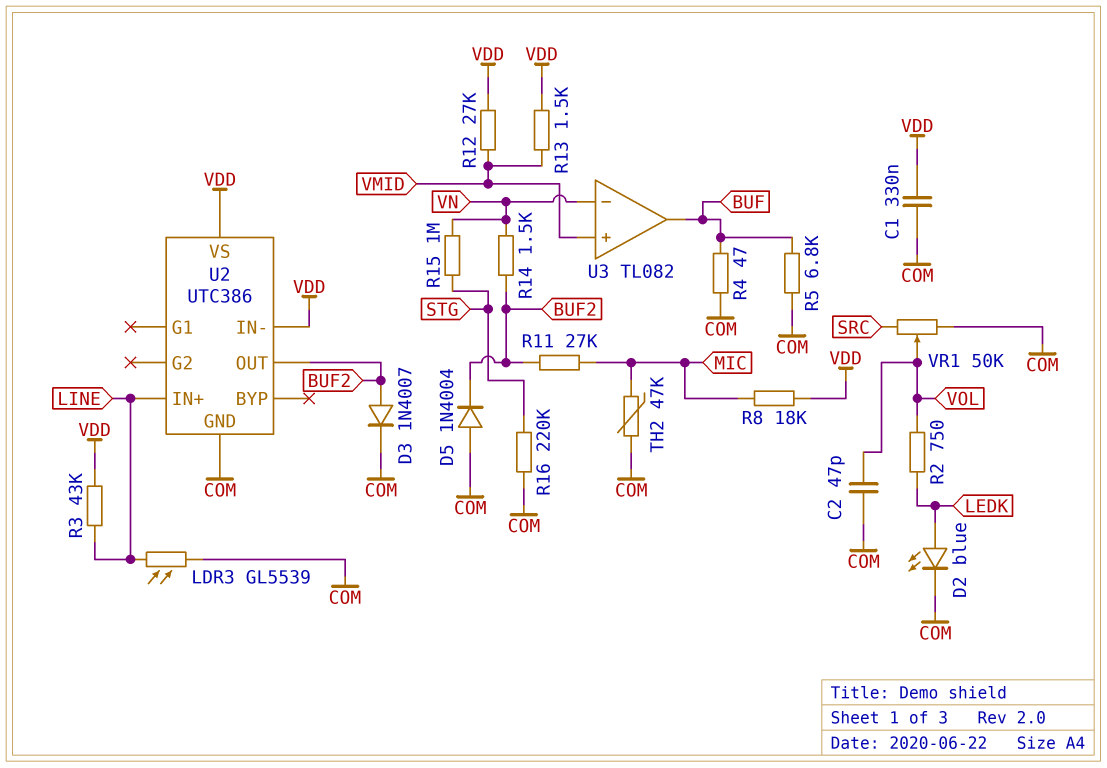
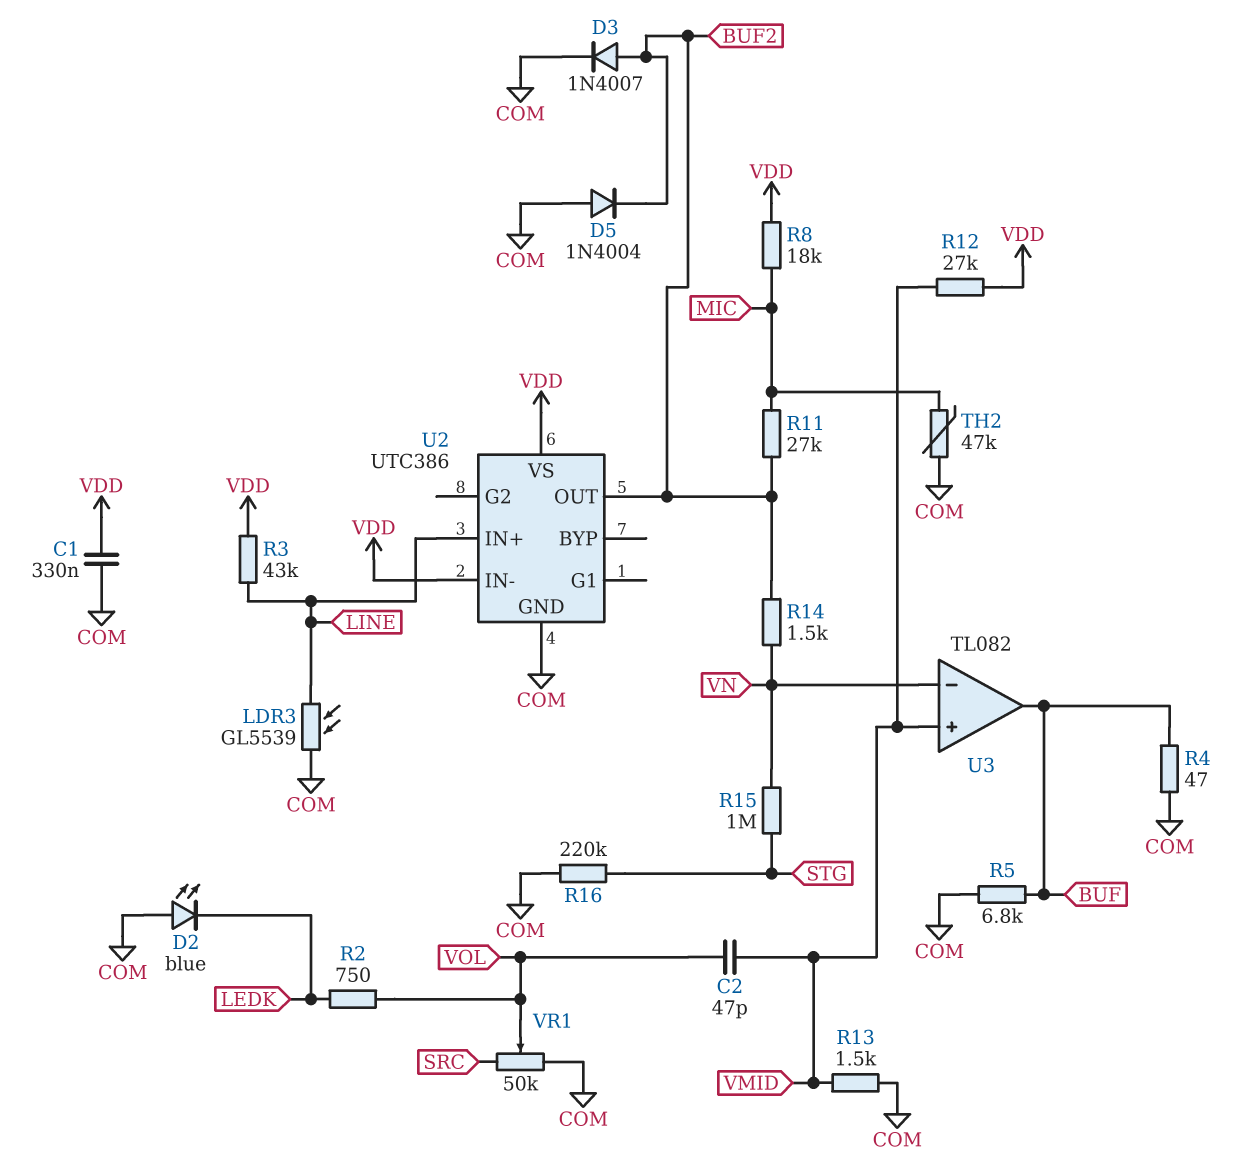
C2: 47pF (COM, VOL) -> 47pF (VMID, VOL)
D2: LED blue (A LEDK, K COM) -> LED blue (A COM, K LEDK)
R13: 1.5k (VDD, VMID) -> 1.5k (COM, VMID)

